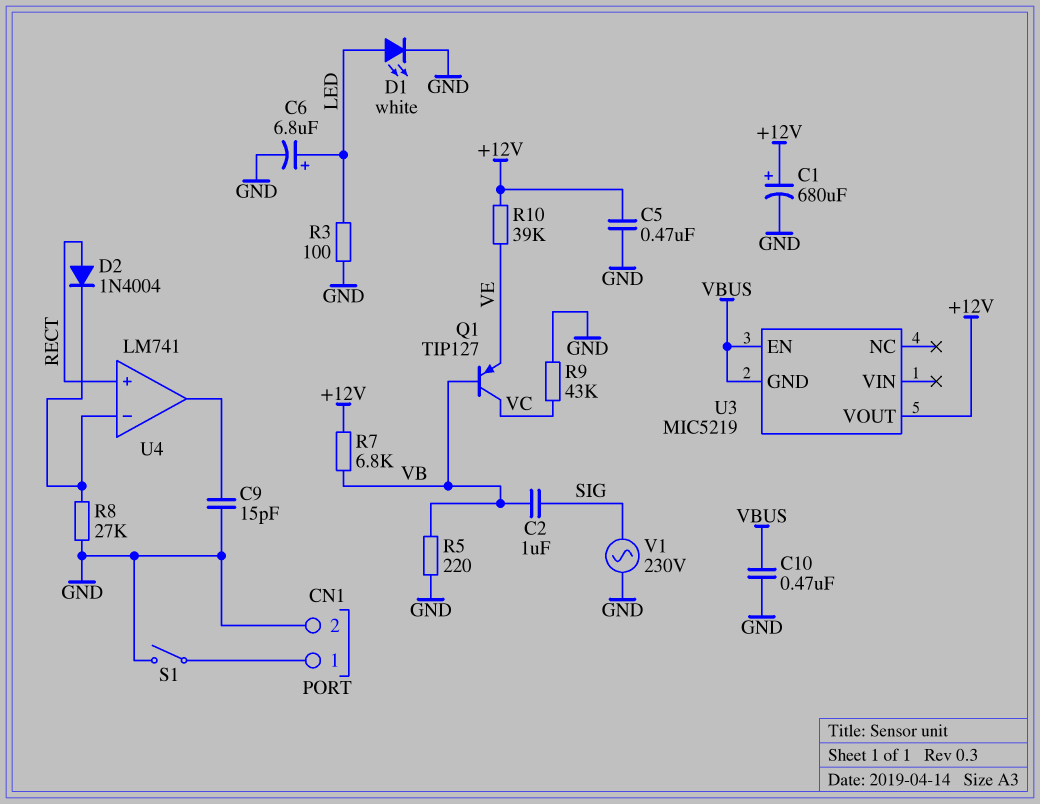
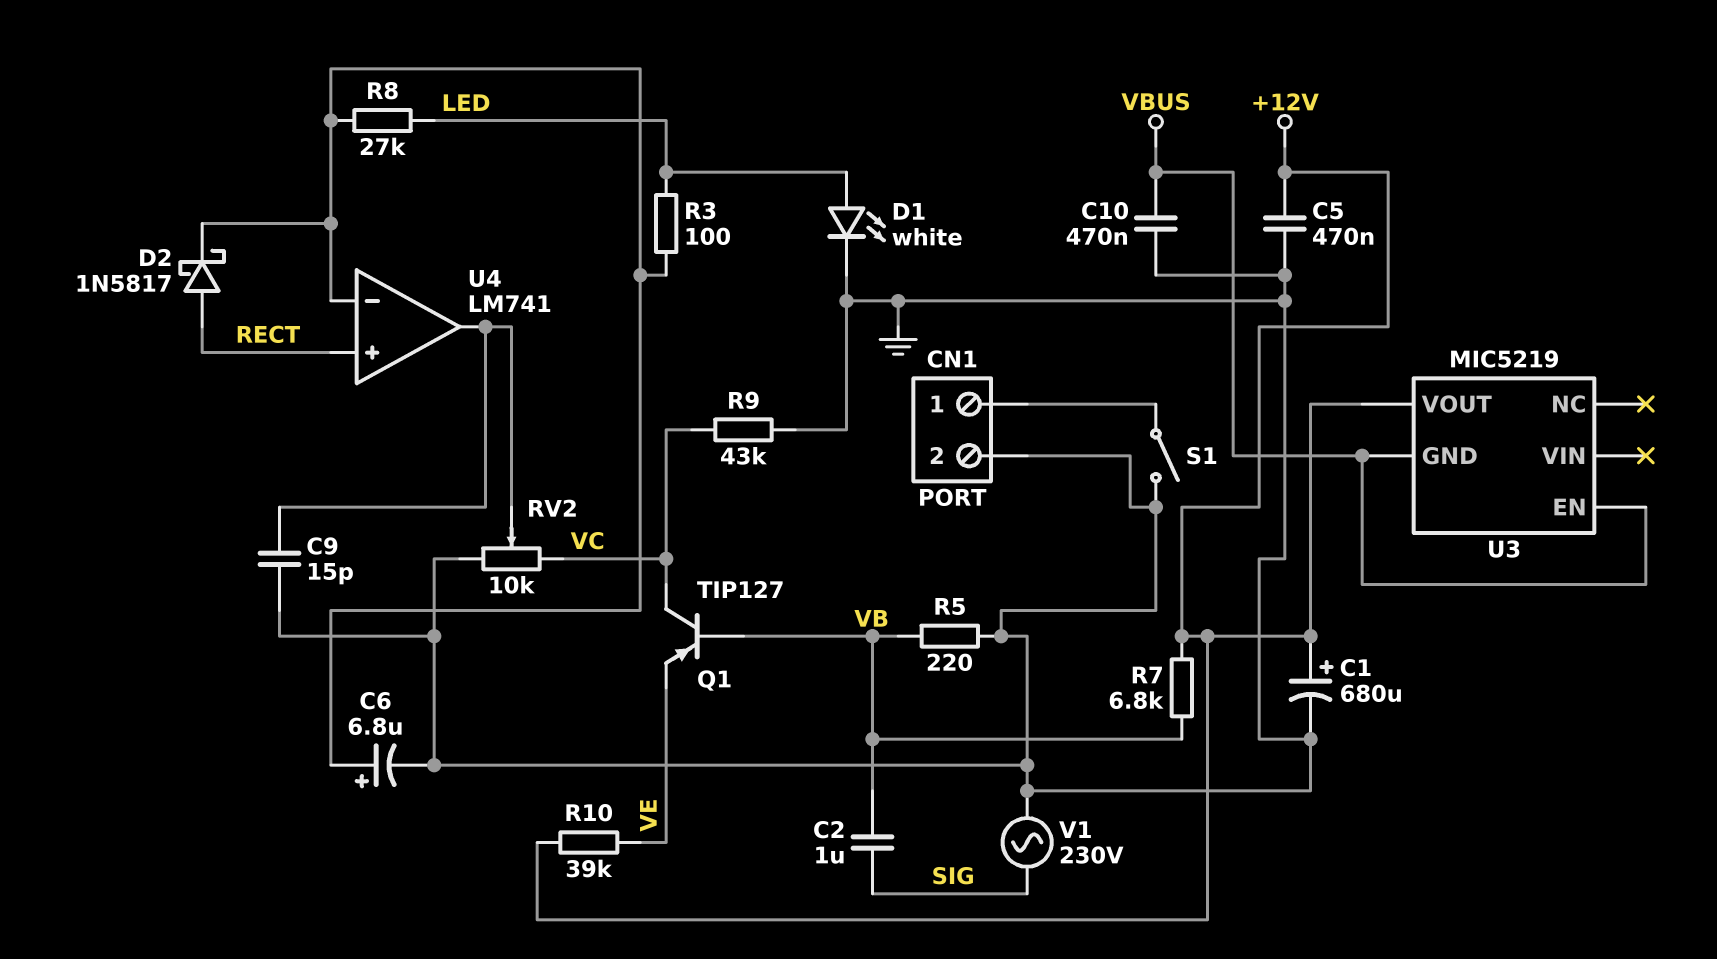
C6: 6.8uF (plus LED, minus GND) -> 6.8uF (plus U4/in-, minus GND)
D2: diode 1N4004 (A RECT, K U4/in-) -> schottky 1N5817 (A RECT, K U4/in-)
R3: 100 (GND, LED) -> 100 (LED, U4/in-)
R8: 27k (GND, U4/in-) -> 27k (LED, U4/in-)
RV2: none -> 10k (GND, VC, wiper U4/out)

